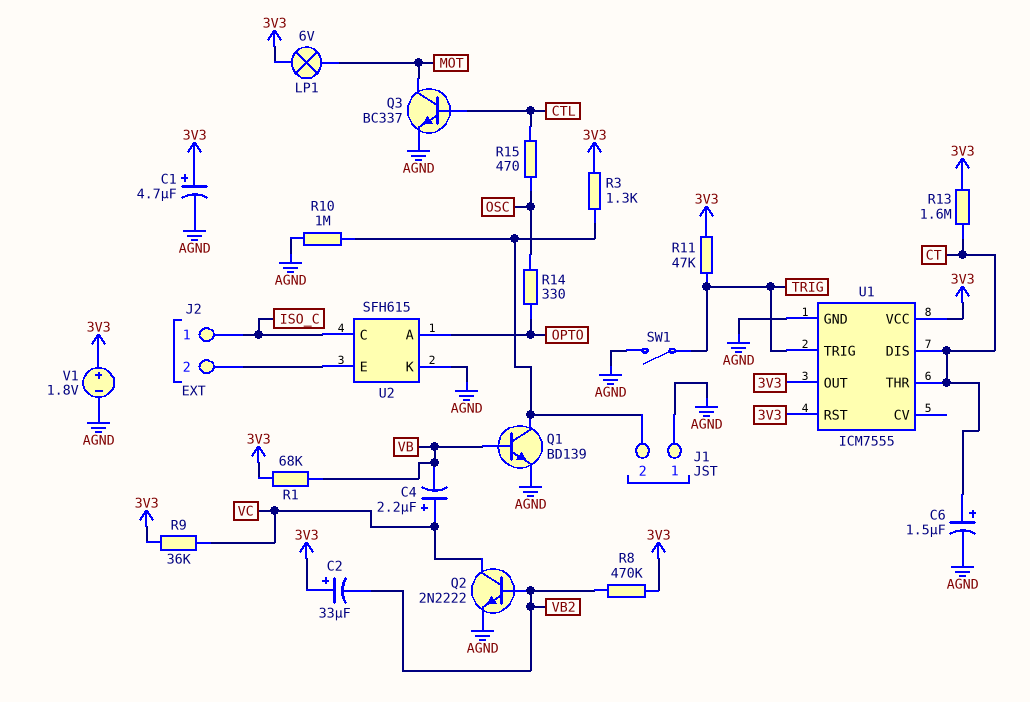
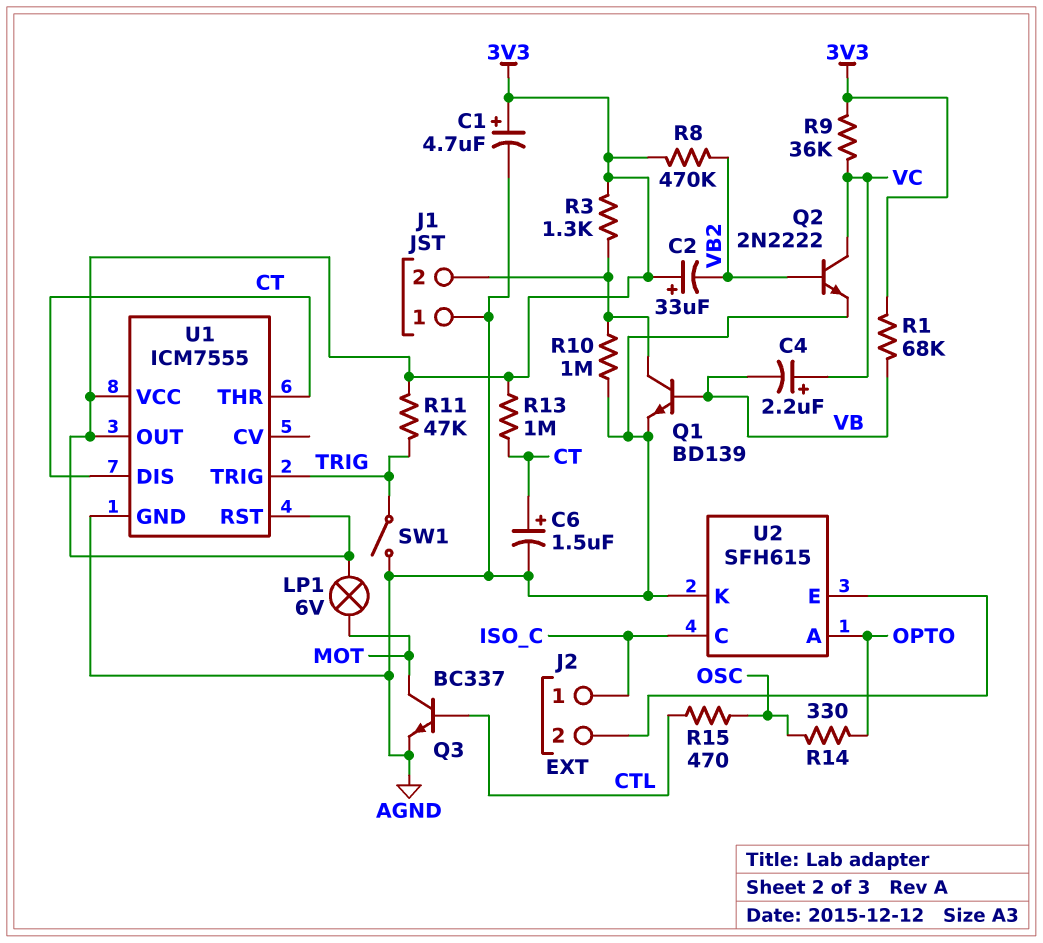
R13: 1.6M (3V3, CT) -> 1M (3V3, CT)
V1: 1.8V (plus 3V3, minus AGND) -> none

